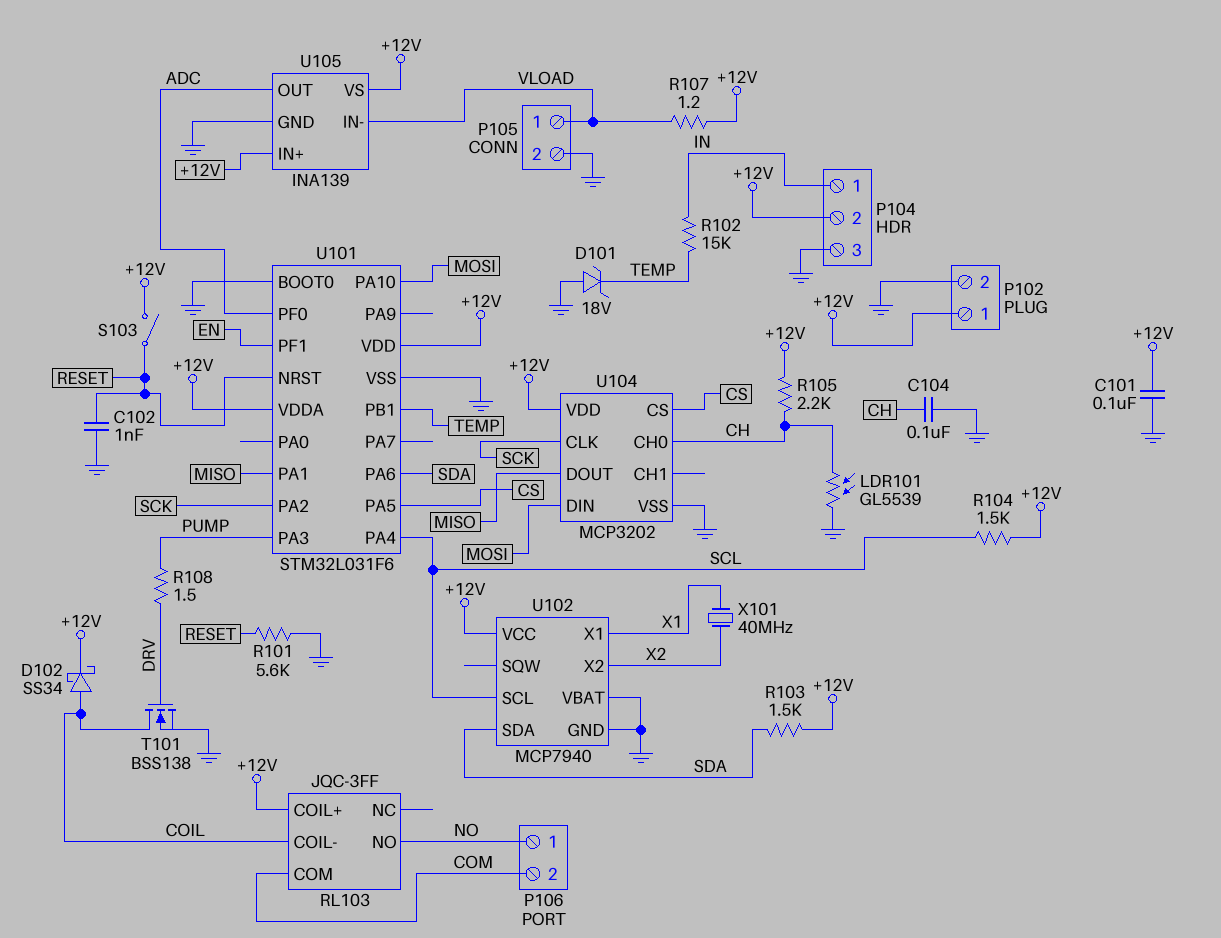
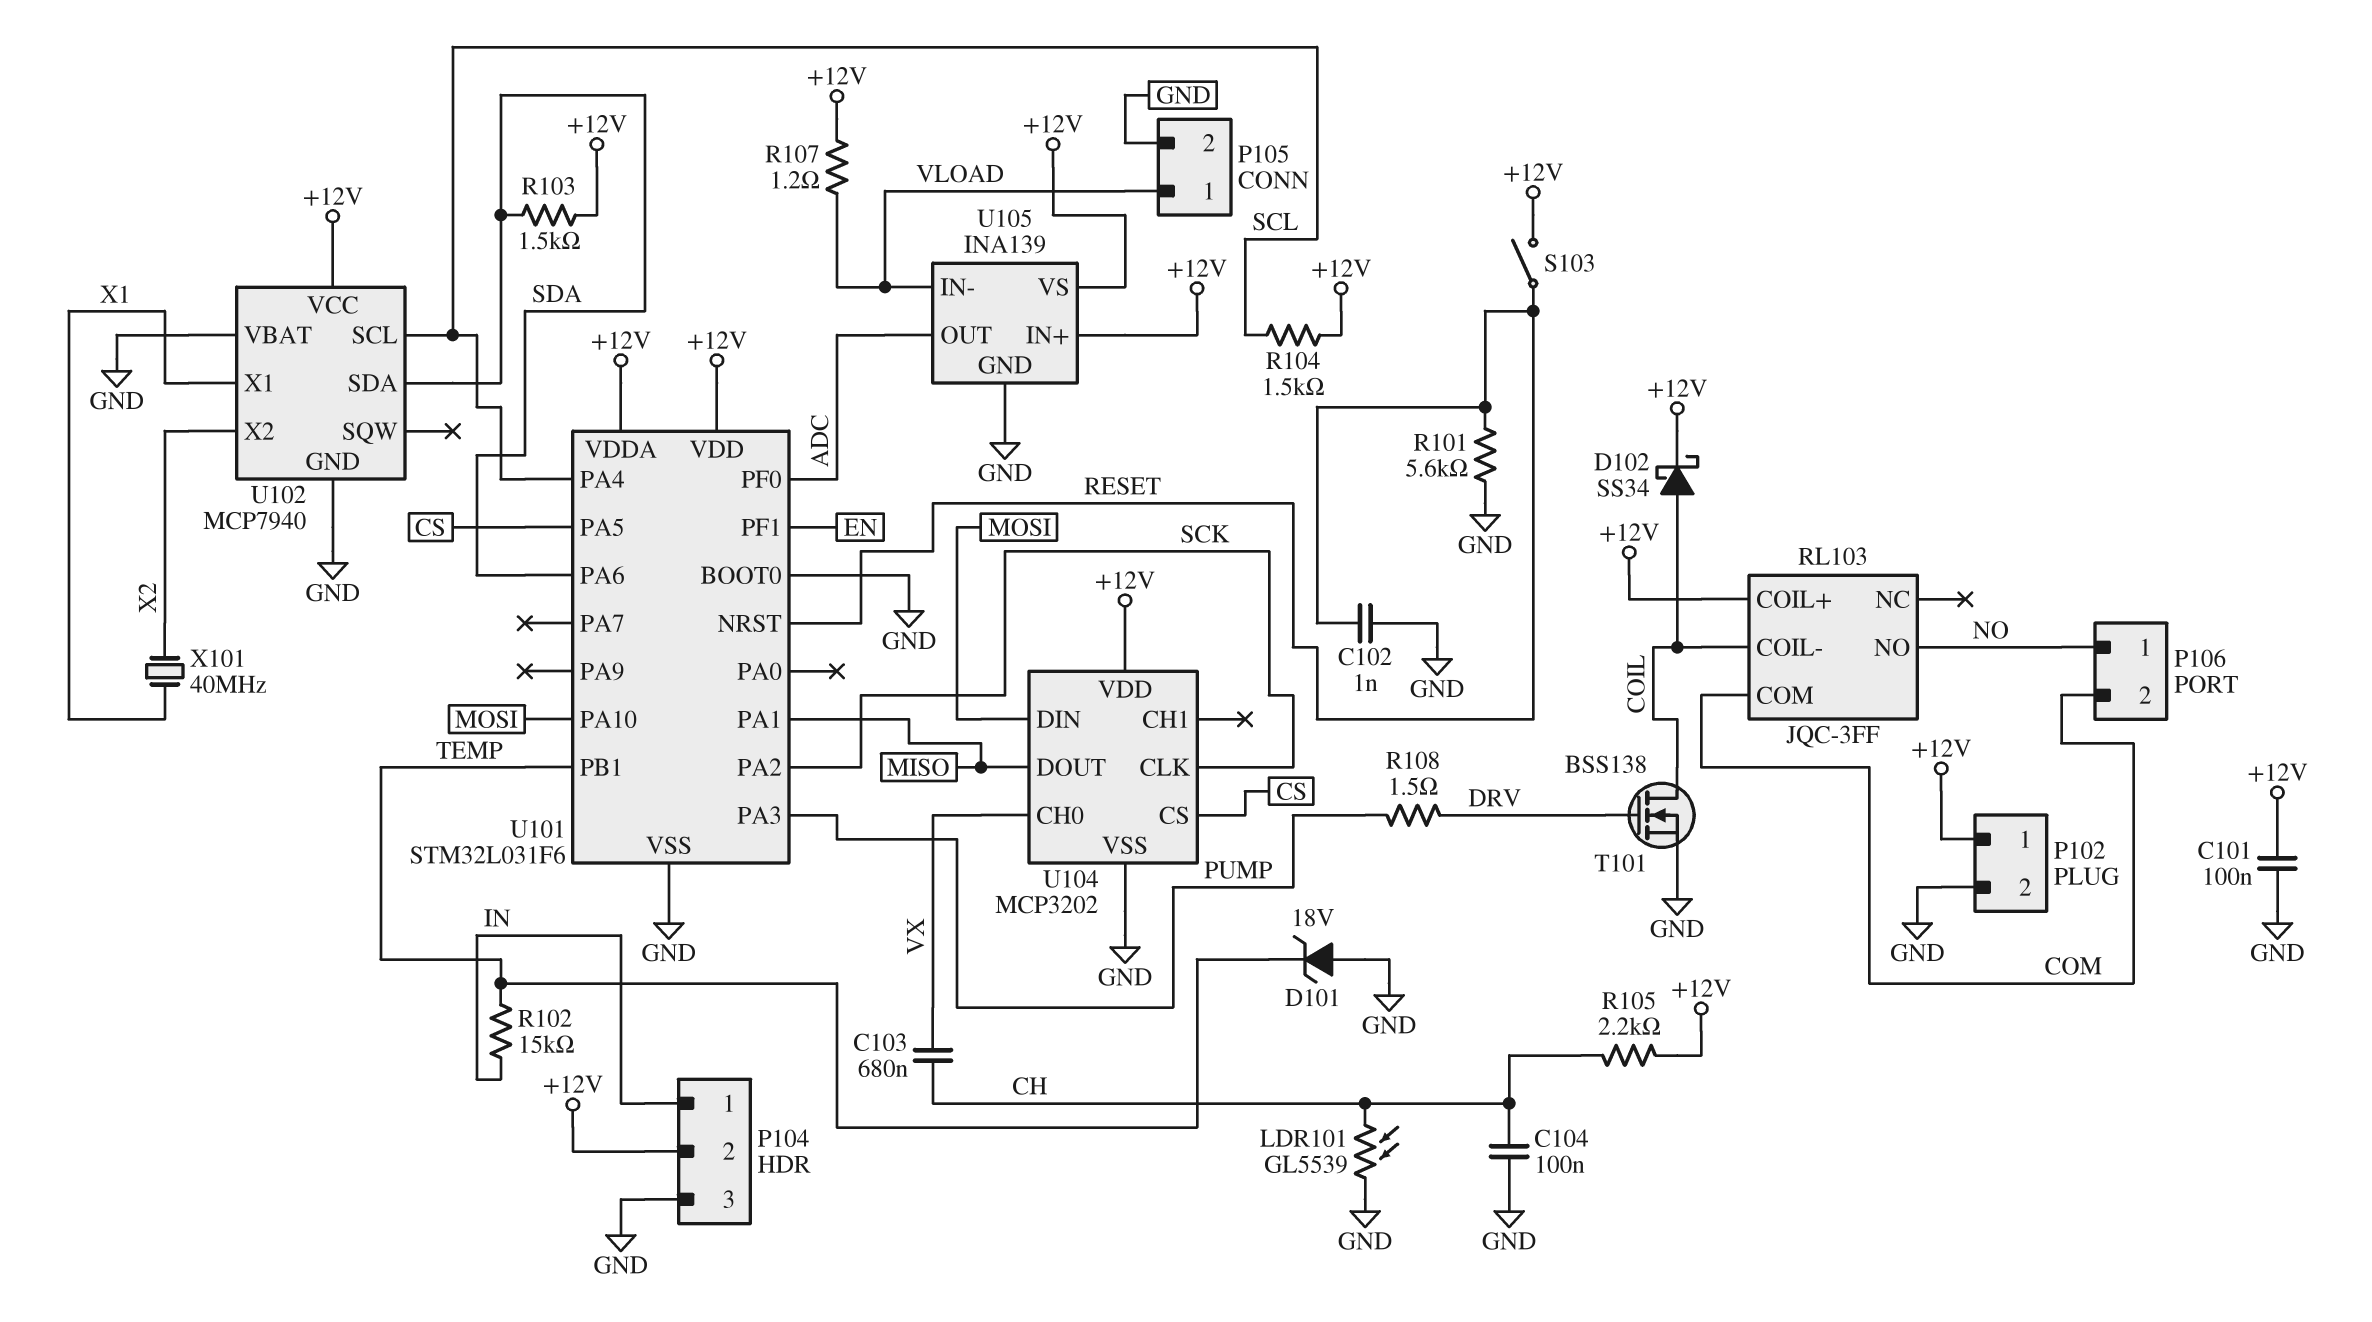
C103: none -> 680nF (CH, VX)
U104 pin CH0: CH -> VX

